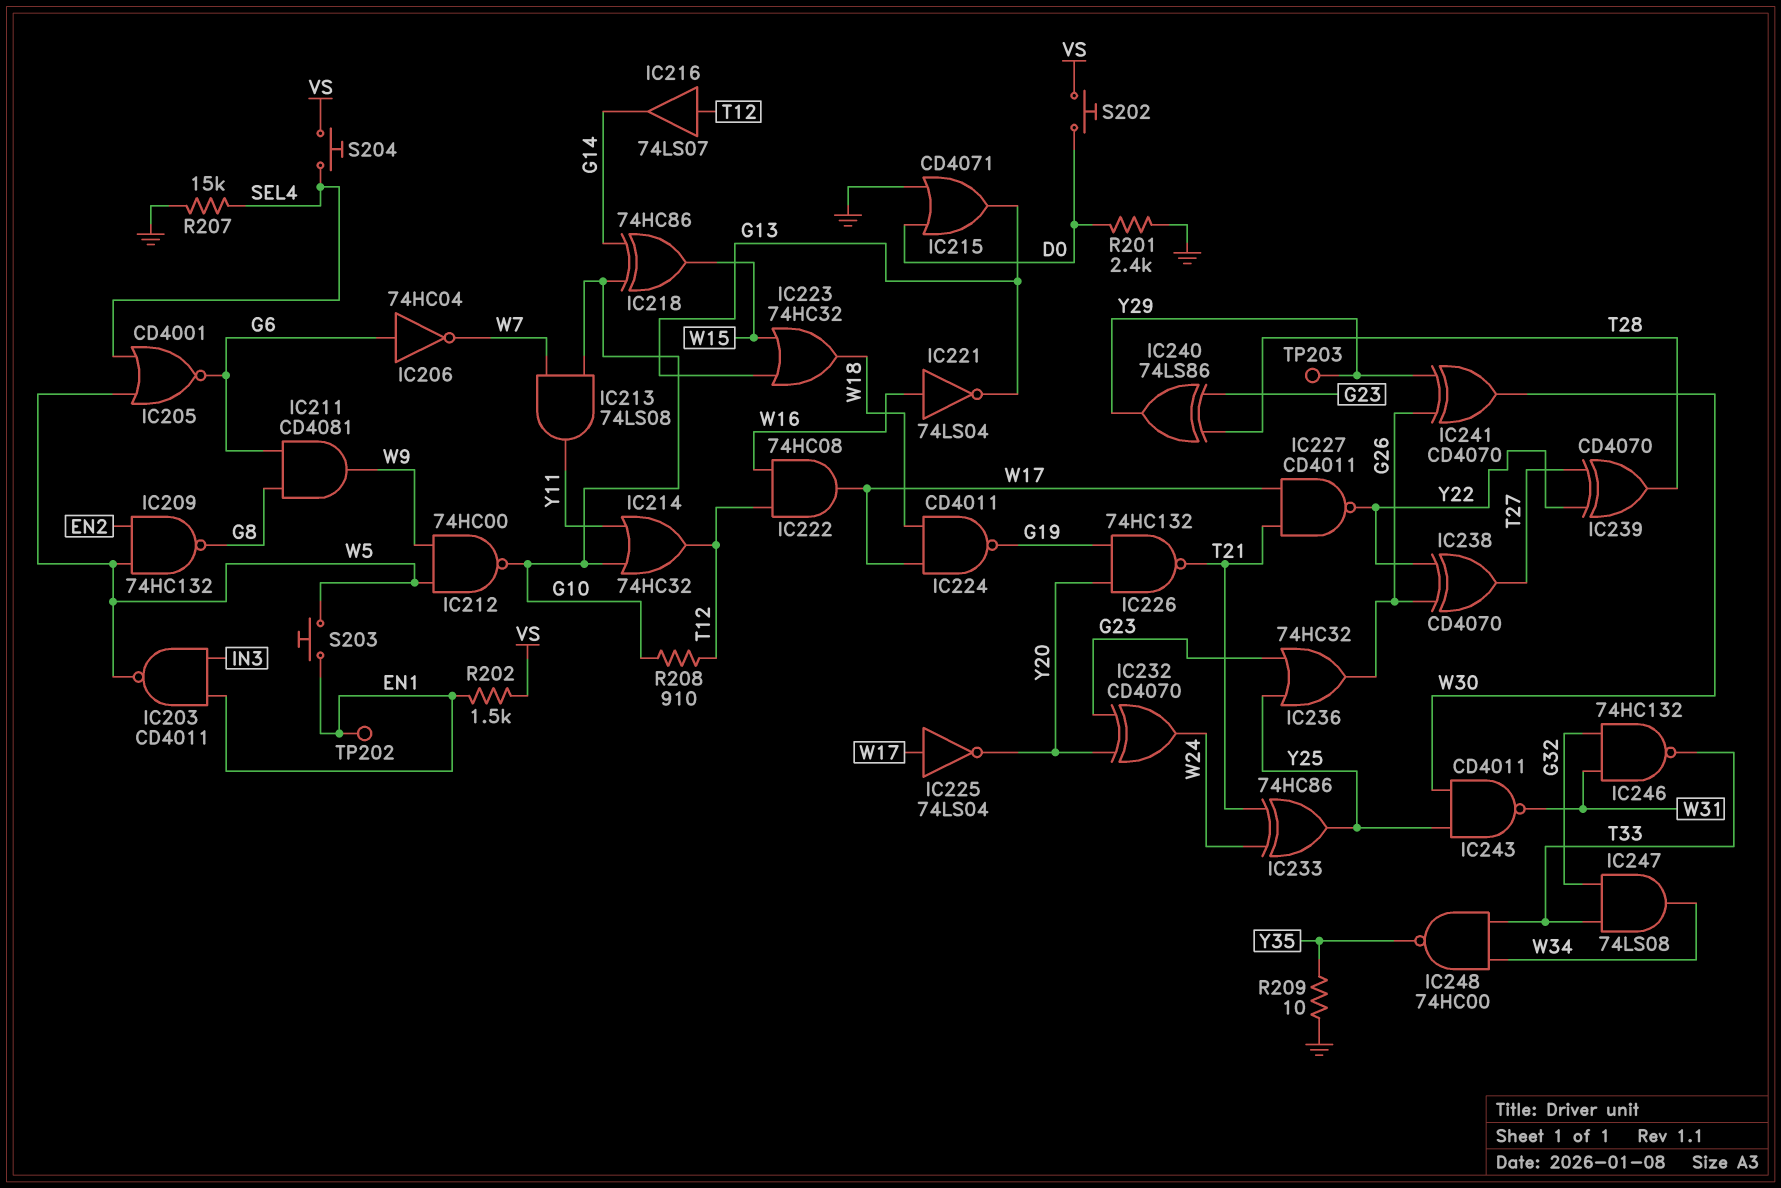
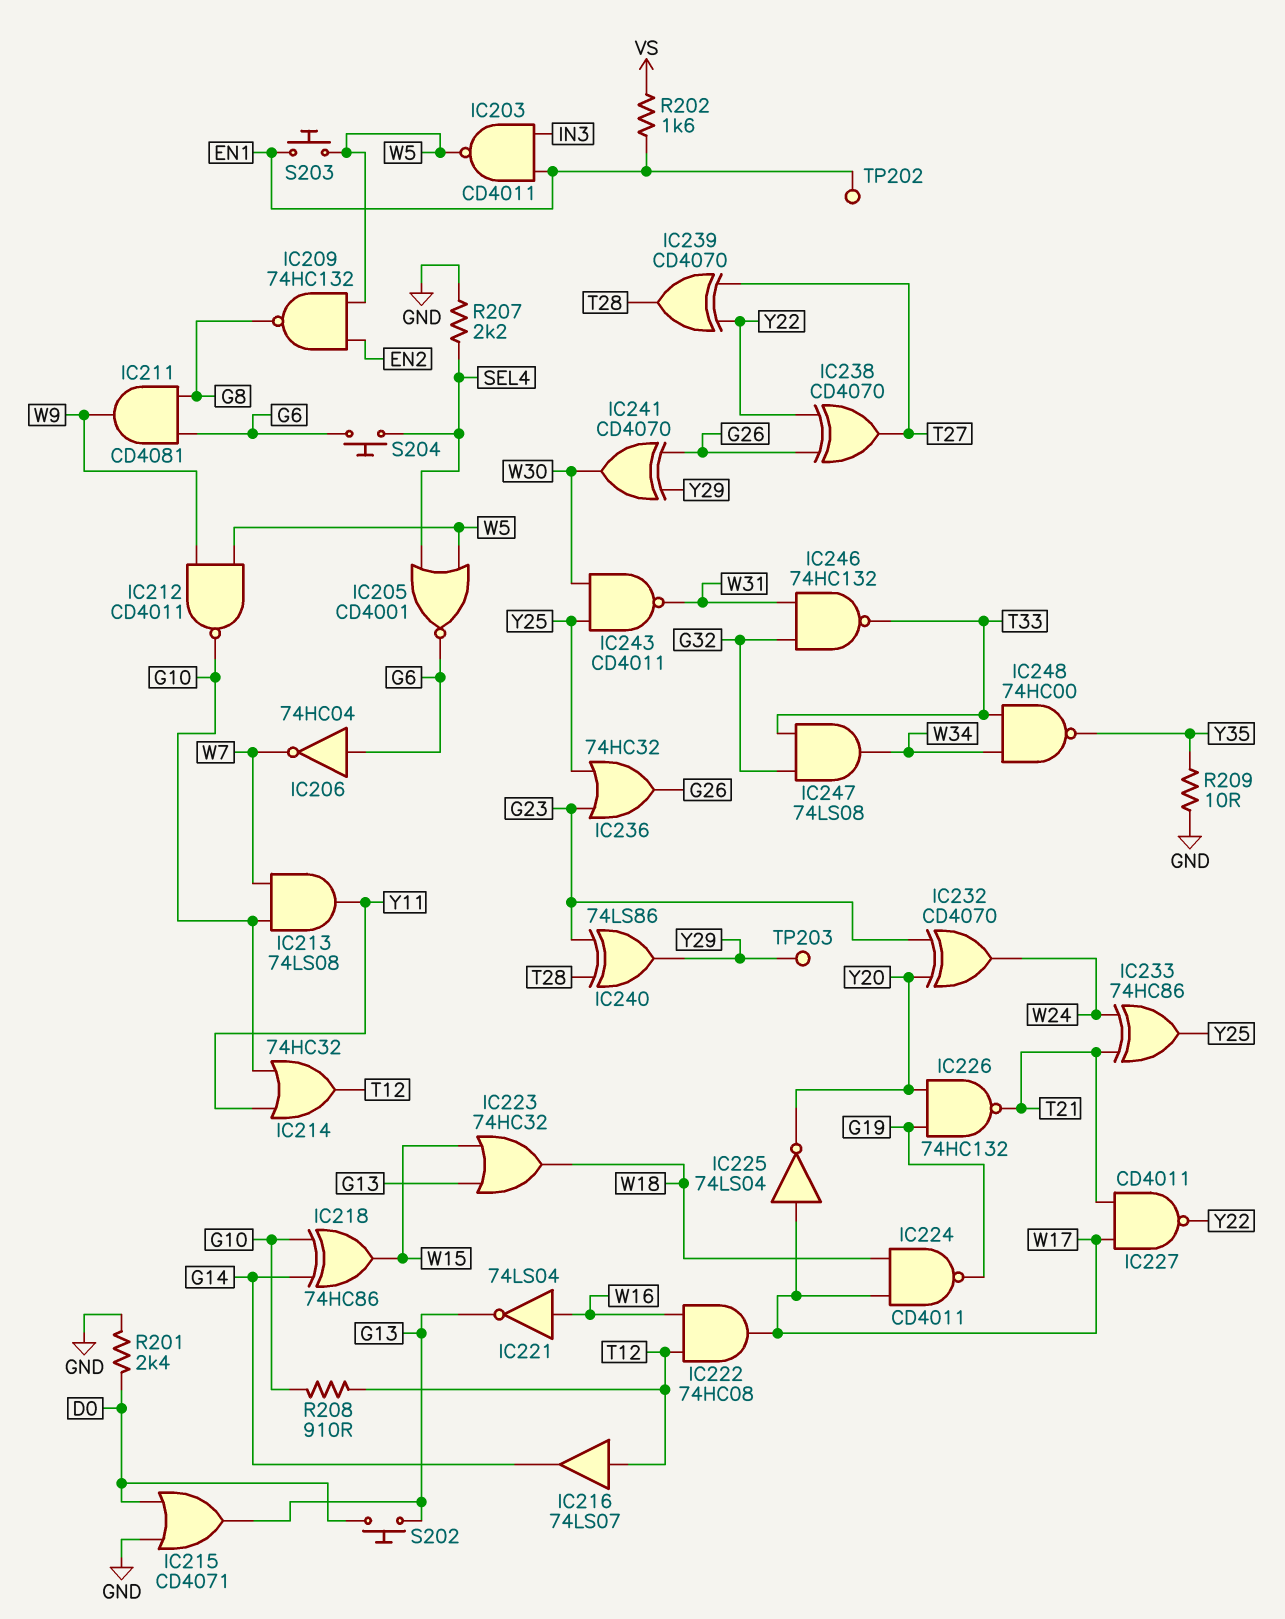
IC212: NAND 74HC00 (in W5, in W9, out G10) -> NAND CD4011 (in W5, in W9, out G10)
R202: 1.5k (EN1, VS) -> 1.6k (EN1, VS)
R207: 15k (GND, SEL4) -> 2.2k (GND, SEL4)
S202: button (D0, VS) -> button (D0, G13)
S204: button (SEL4, VS) -> button (G6, SEL4)

